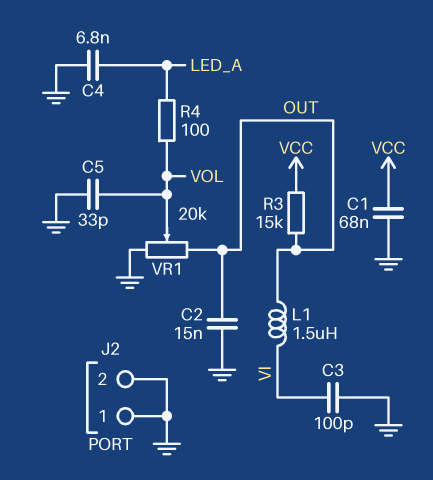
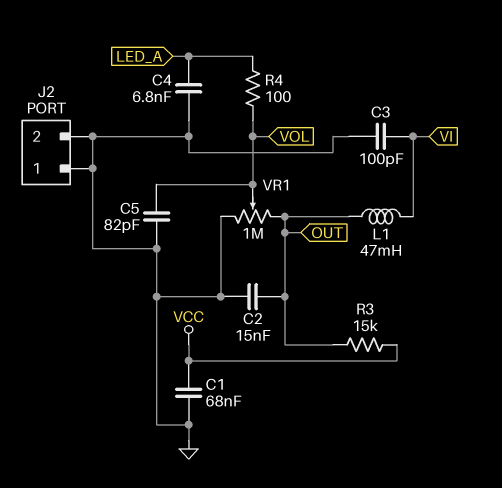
C5: 33pF (GND, VOL) -> 82pF (GND, VOL)
L1: 1.5uH (OUT, VI) -> 47mH (OUT, VI)
VR1: 20k (GND, OUT, wiper VOL) -> 1M (GND, OUT, wiper VOL)

